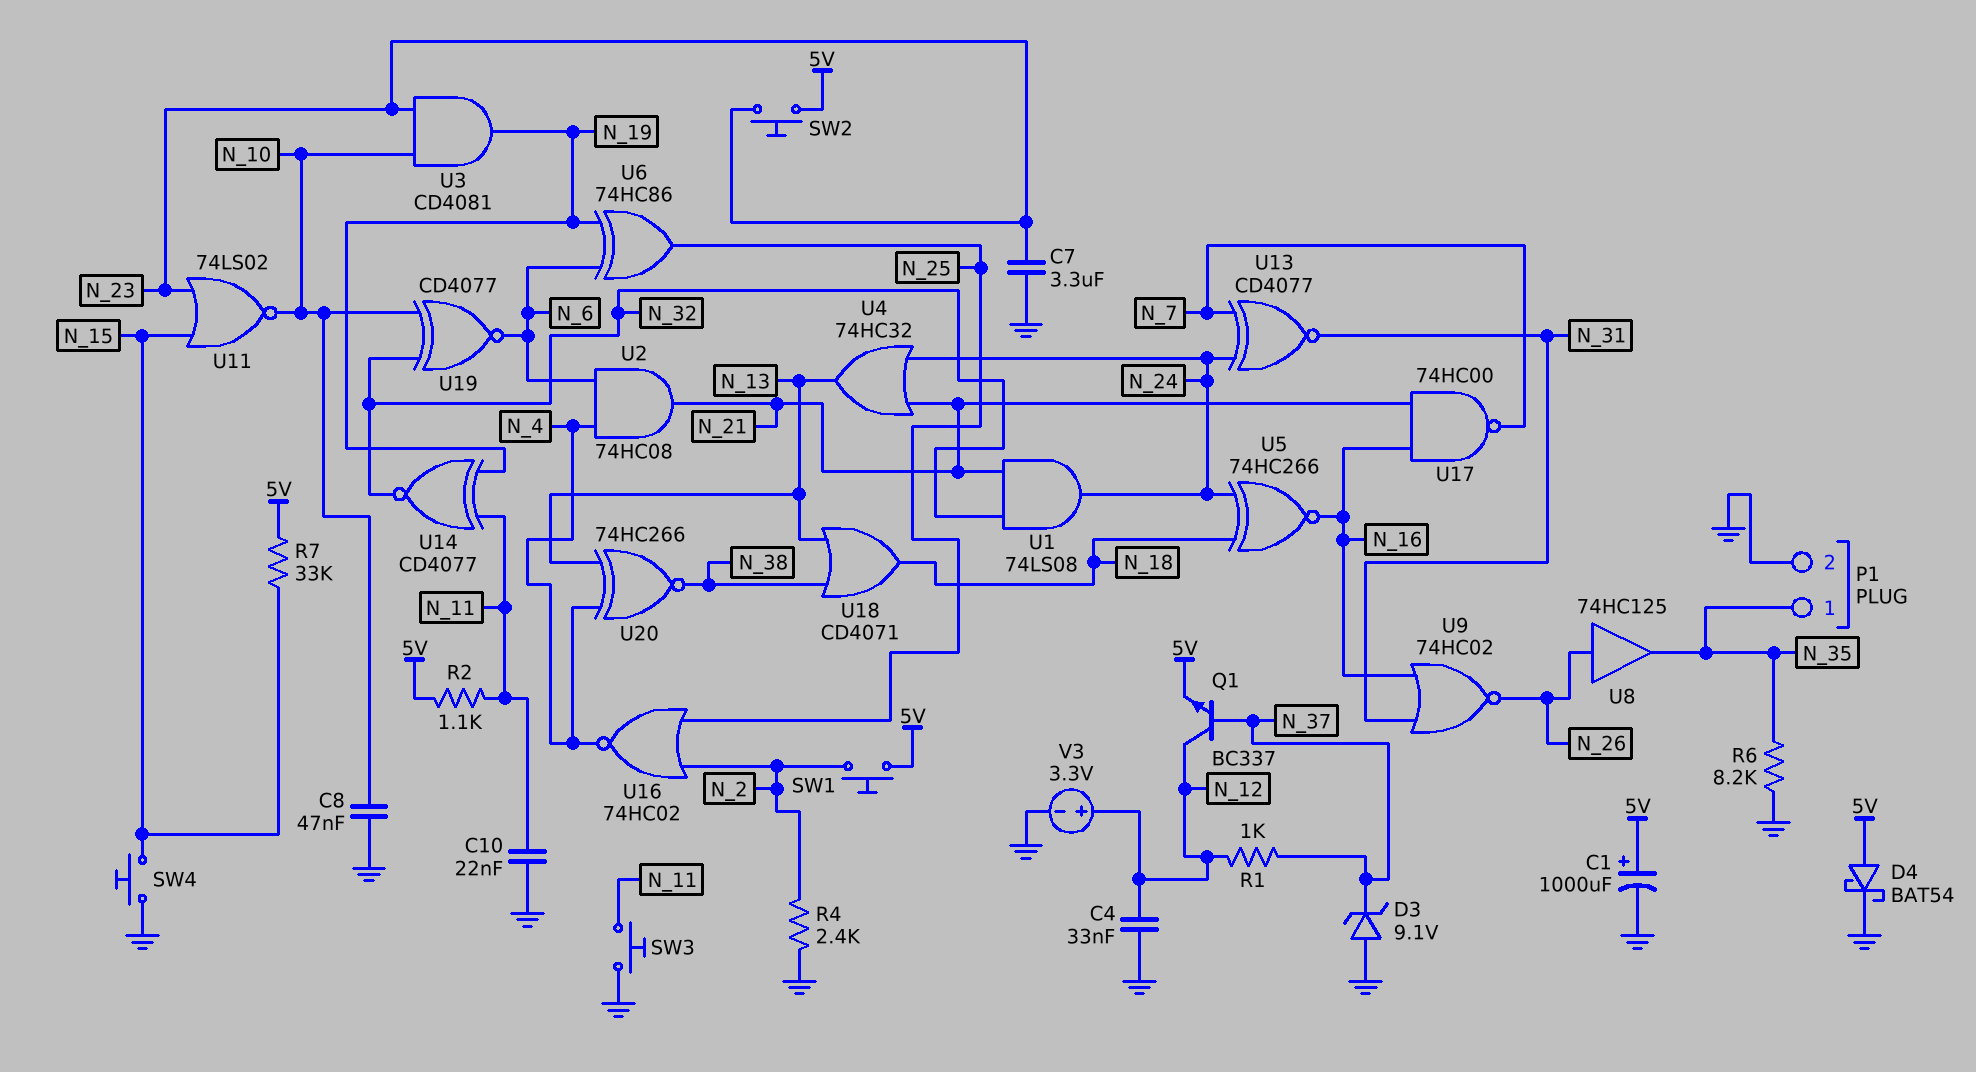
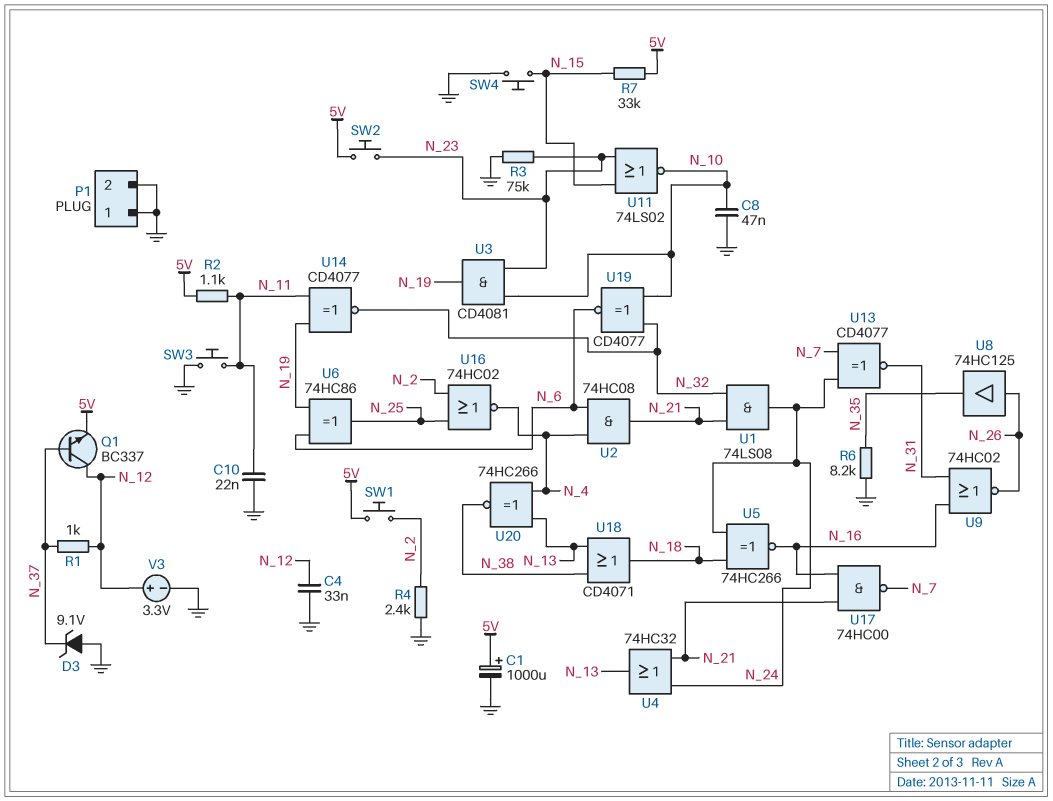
C7: 3.3uF (GND, N_23) -> none
D4: schottky BAT54 (A 5V, K GND) -> none
P1 pin 1: N_35 -> GND
R3: none -> 75k (GND, N_23)

